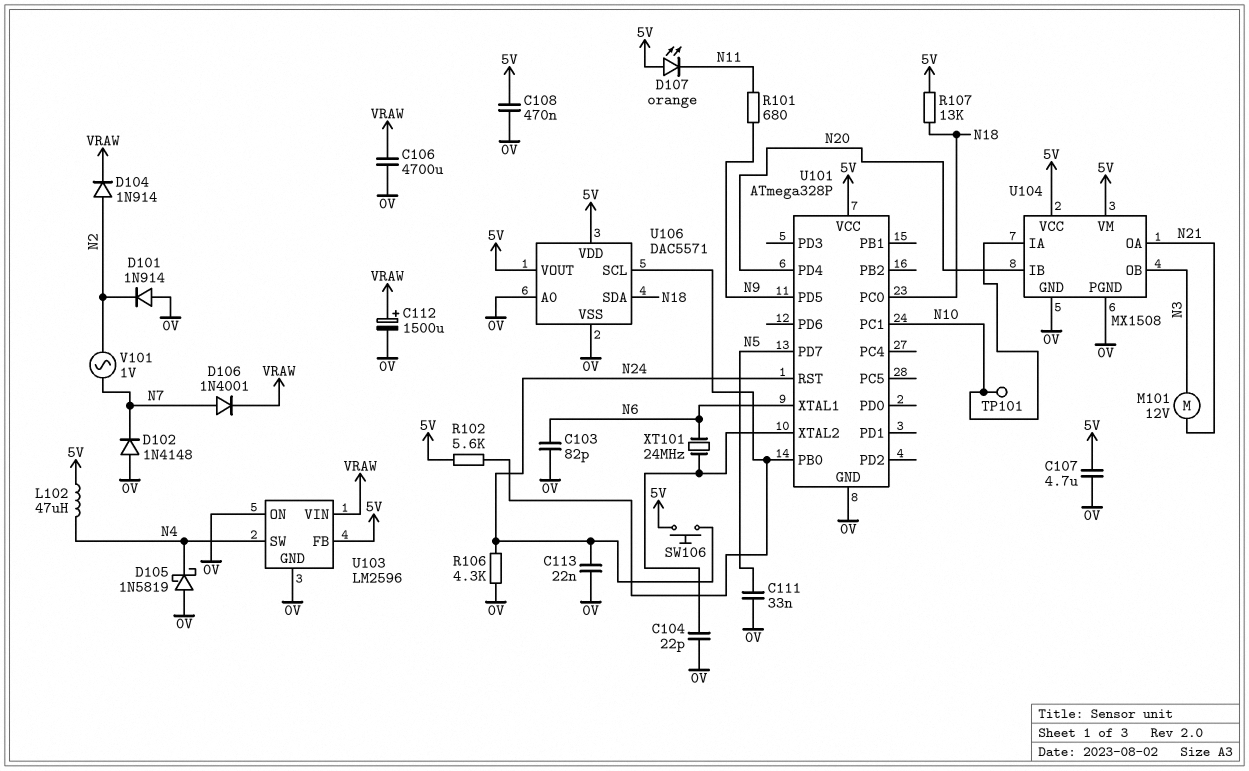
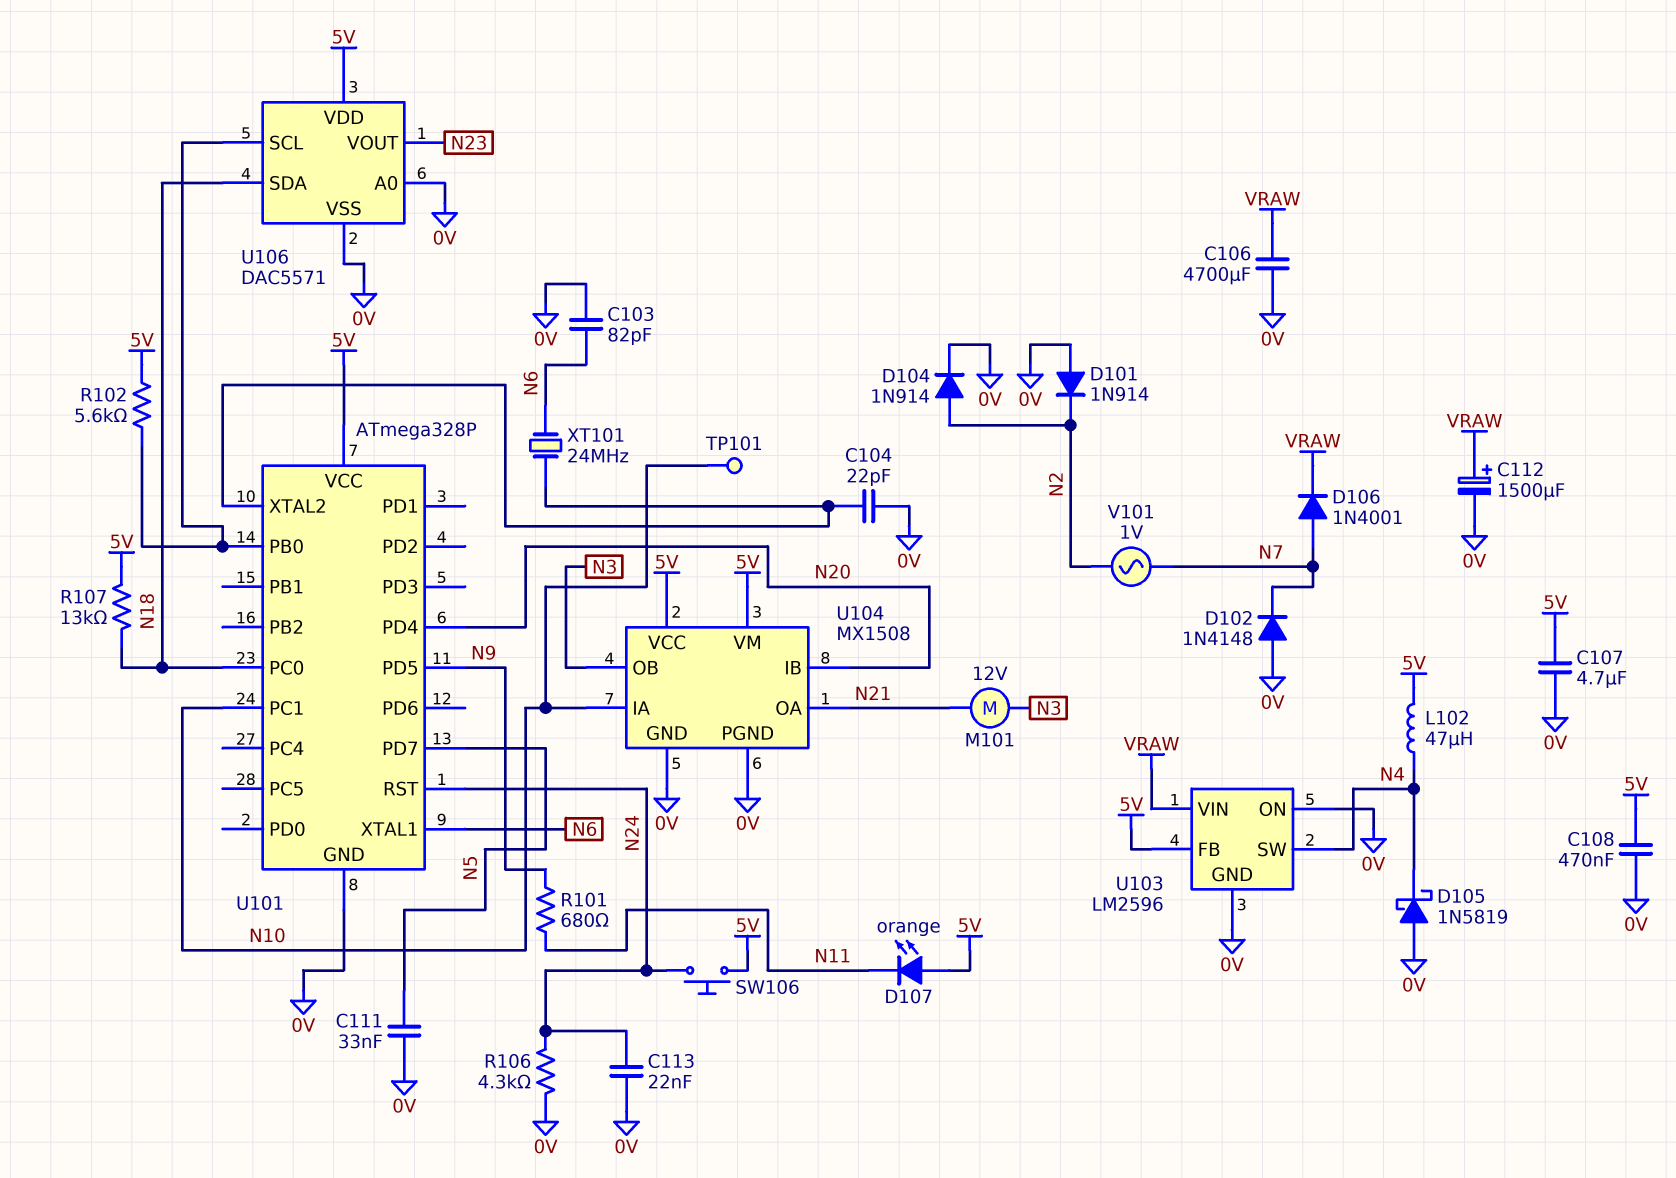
D104: diode 1N914 (A N2, K VRAW) -> diode 1N914 (A N2, K 0V)
U106 pin VOUT: 5V -> N23

